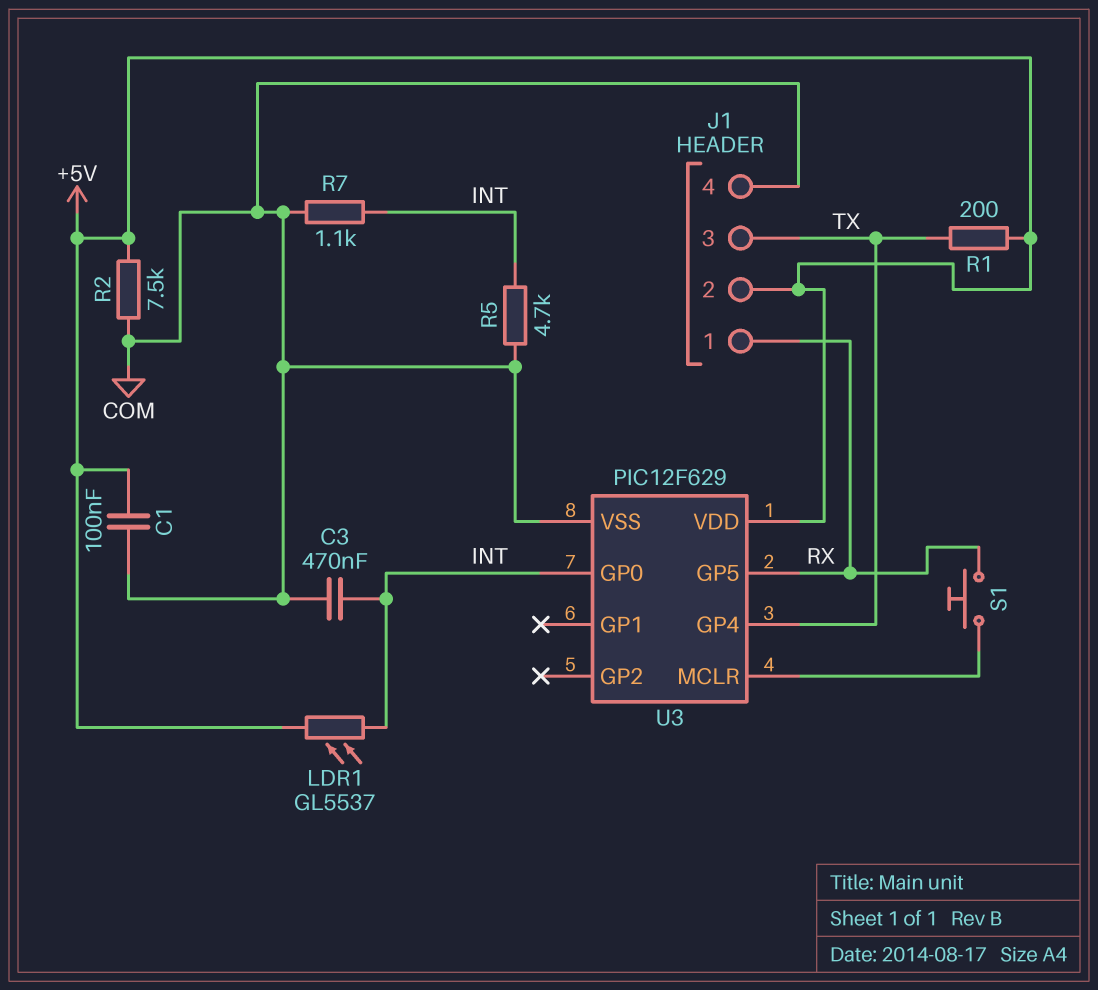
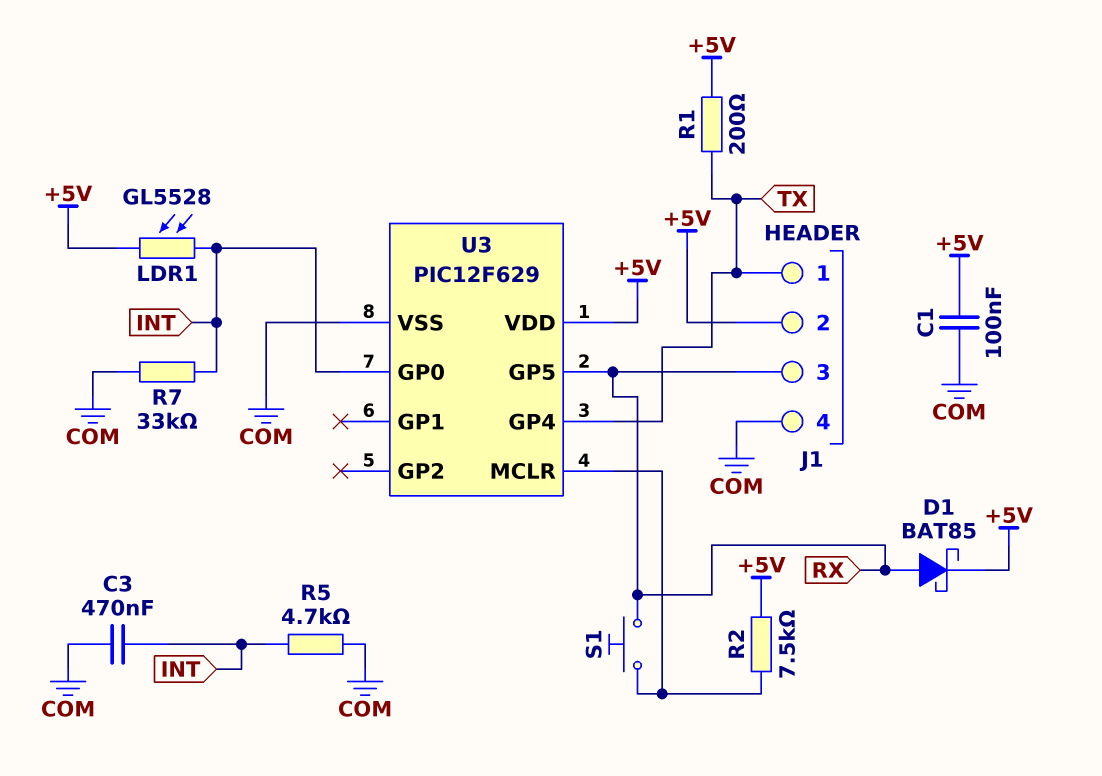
D1: none -> schottky BAT85 (A RX, K +5V)
J1 pin 1: RX -> TX
J1 pin 3: TX -> RX
LDR1: GL5537 (+5V, INT) -> GL5528 (+5V, INT)
R2: 7.5k (+5V, COM) -> 7.5k (+5V, U3/MCLR)
R7: 1.1k (COM, INT) -> 33k (COM, INT)

